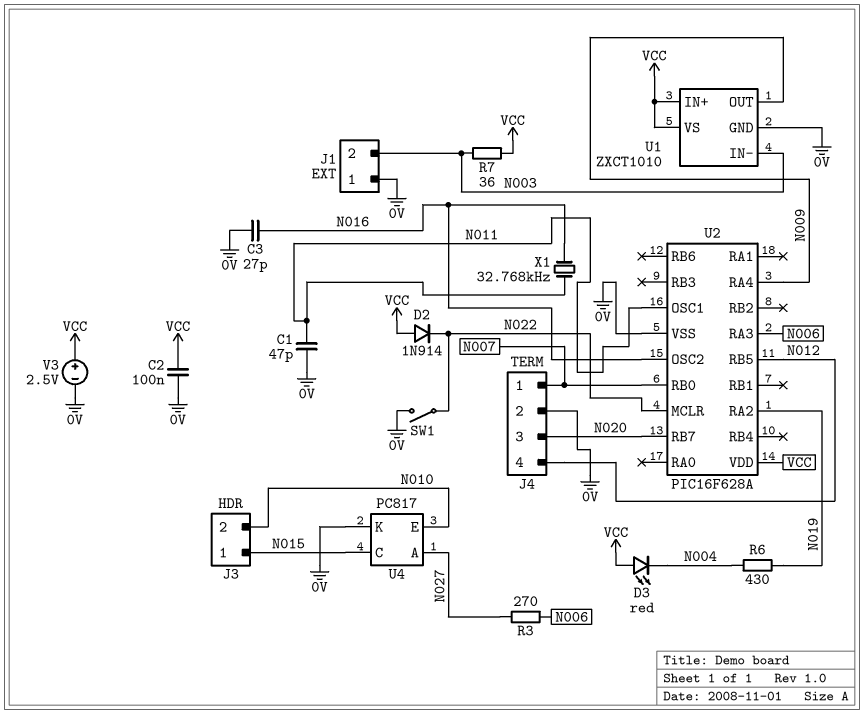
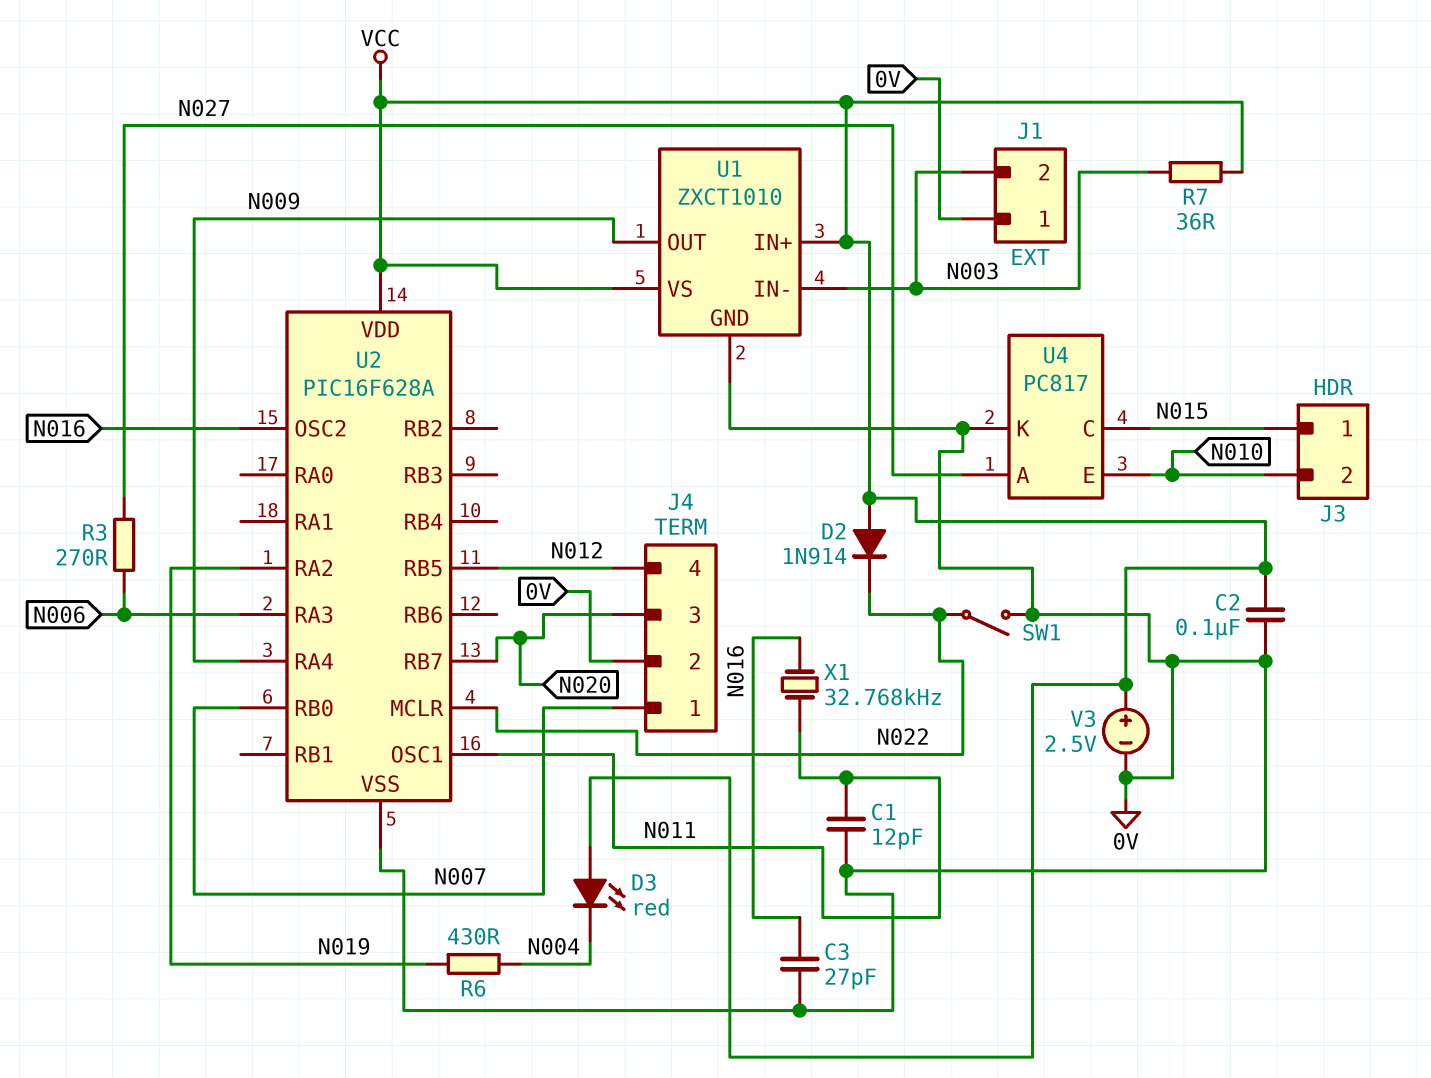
C1: 47pF (0V, N011) -> 12pF (0V, N011)

